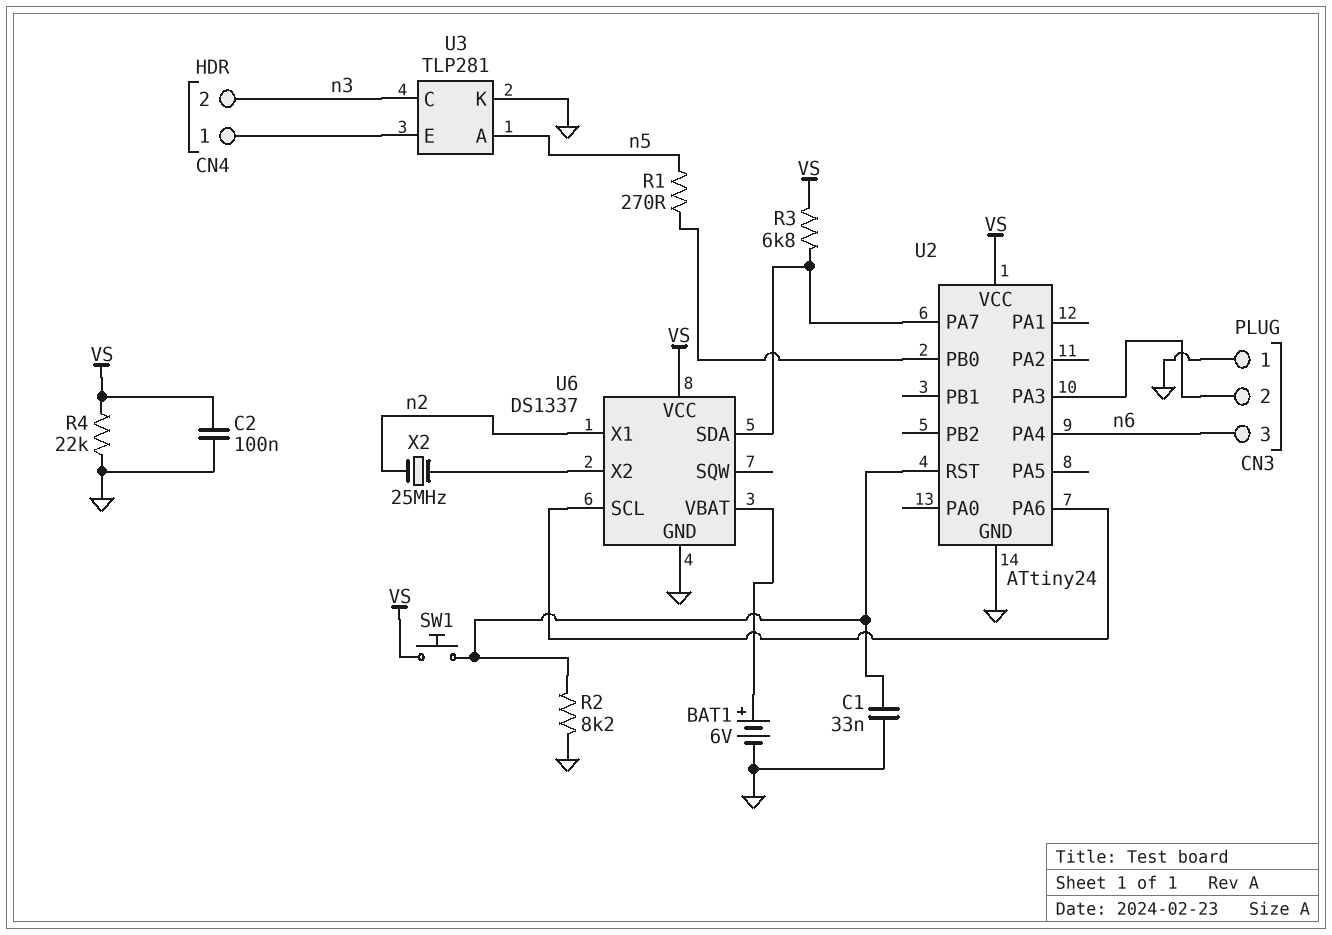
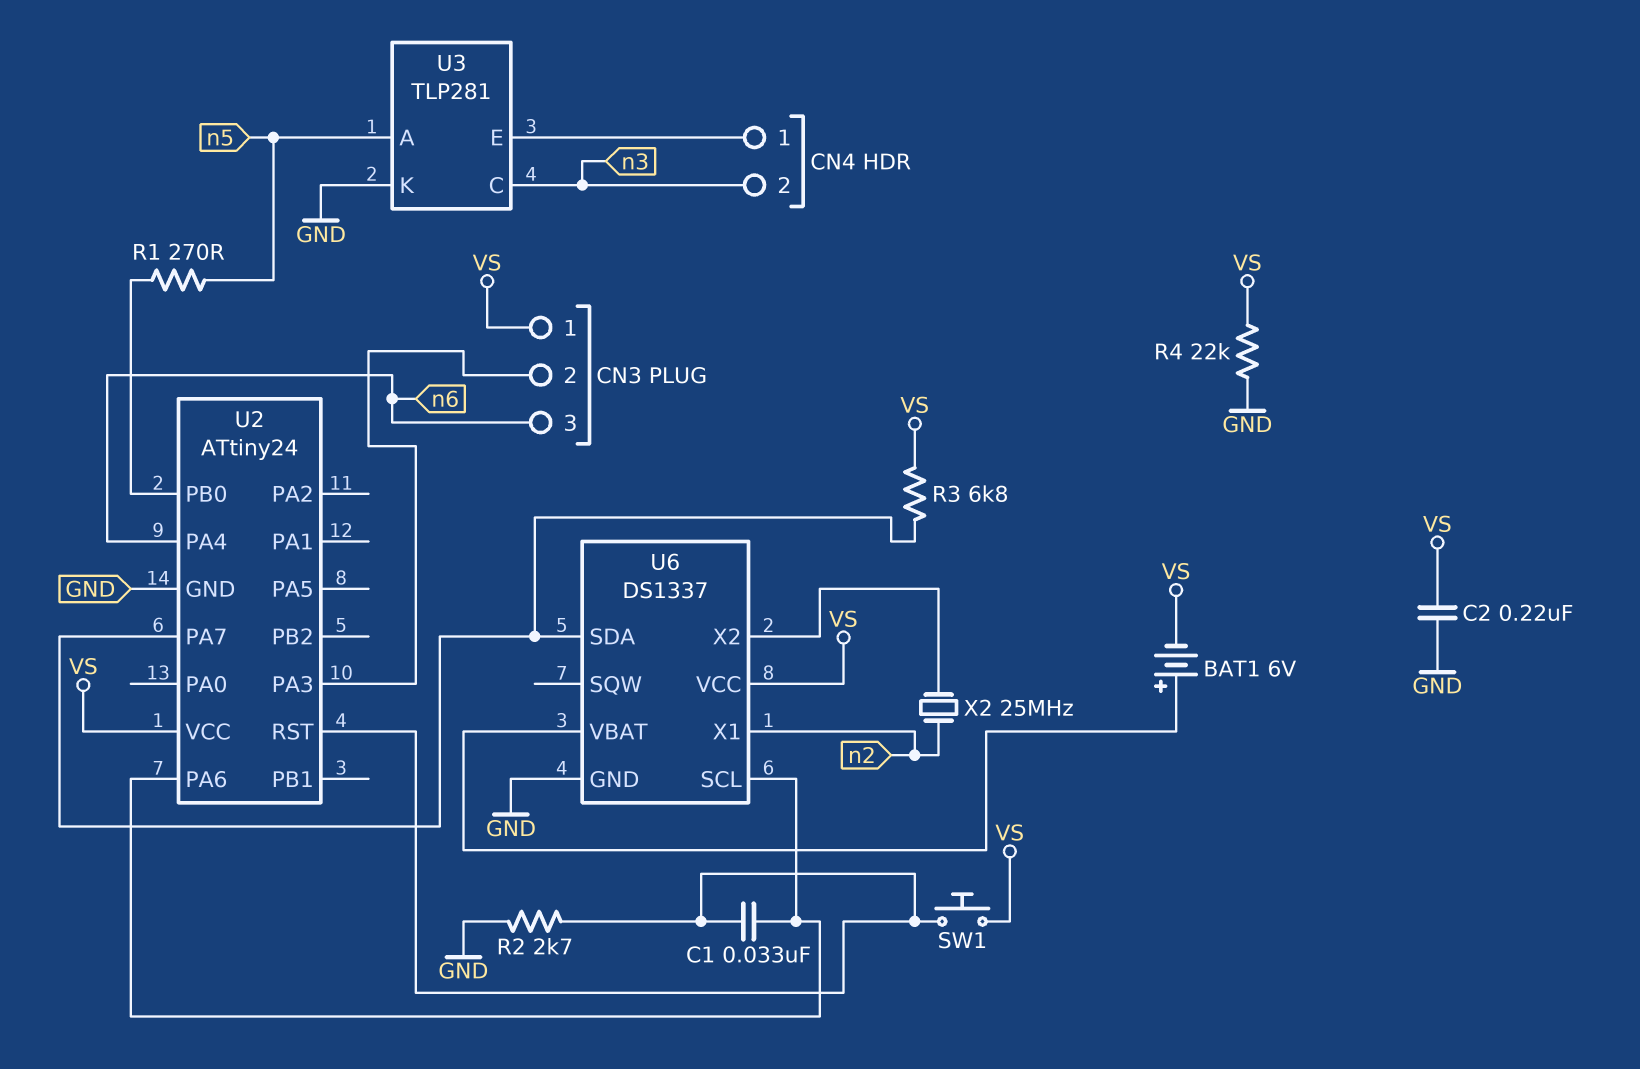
BAT1: 6V (plus U6/VBAT, minus GND) -> 6V (plus U6/VBAT, minus VS)
C1: 33nF (GND, U2/RST) -> 33nF (U2/PA6, U2/RST)
C2: 100nF (GND, VS) -> 220nF (GND, VS)
CN3 pin 1: GND -> VS
R2: 8.2k (GND, U2/RST) -> 2.7k (GND, U2/RST)

